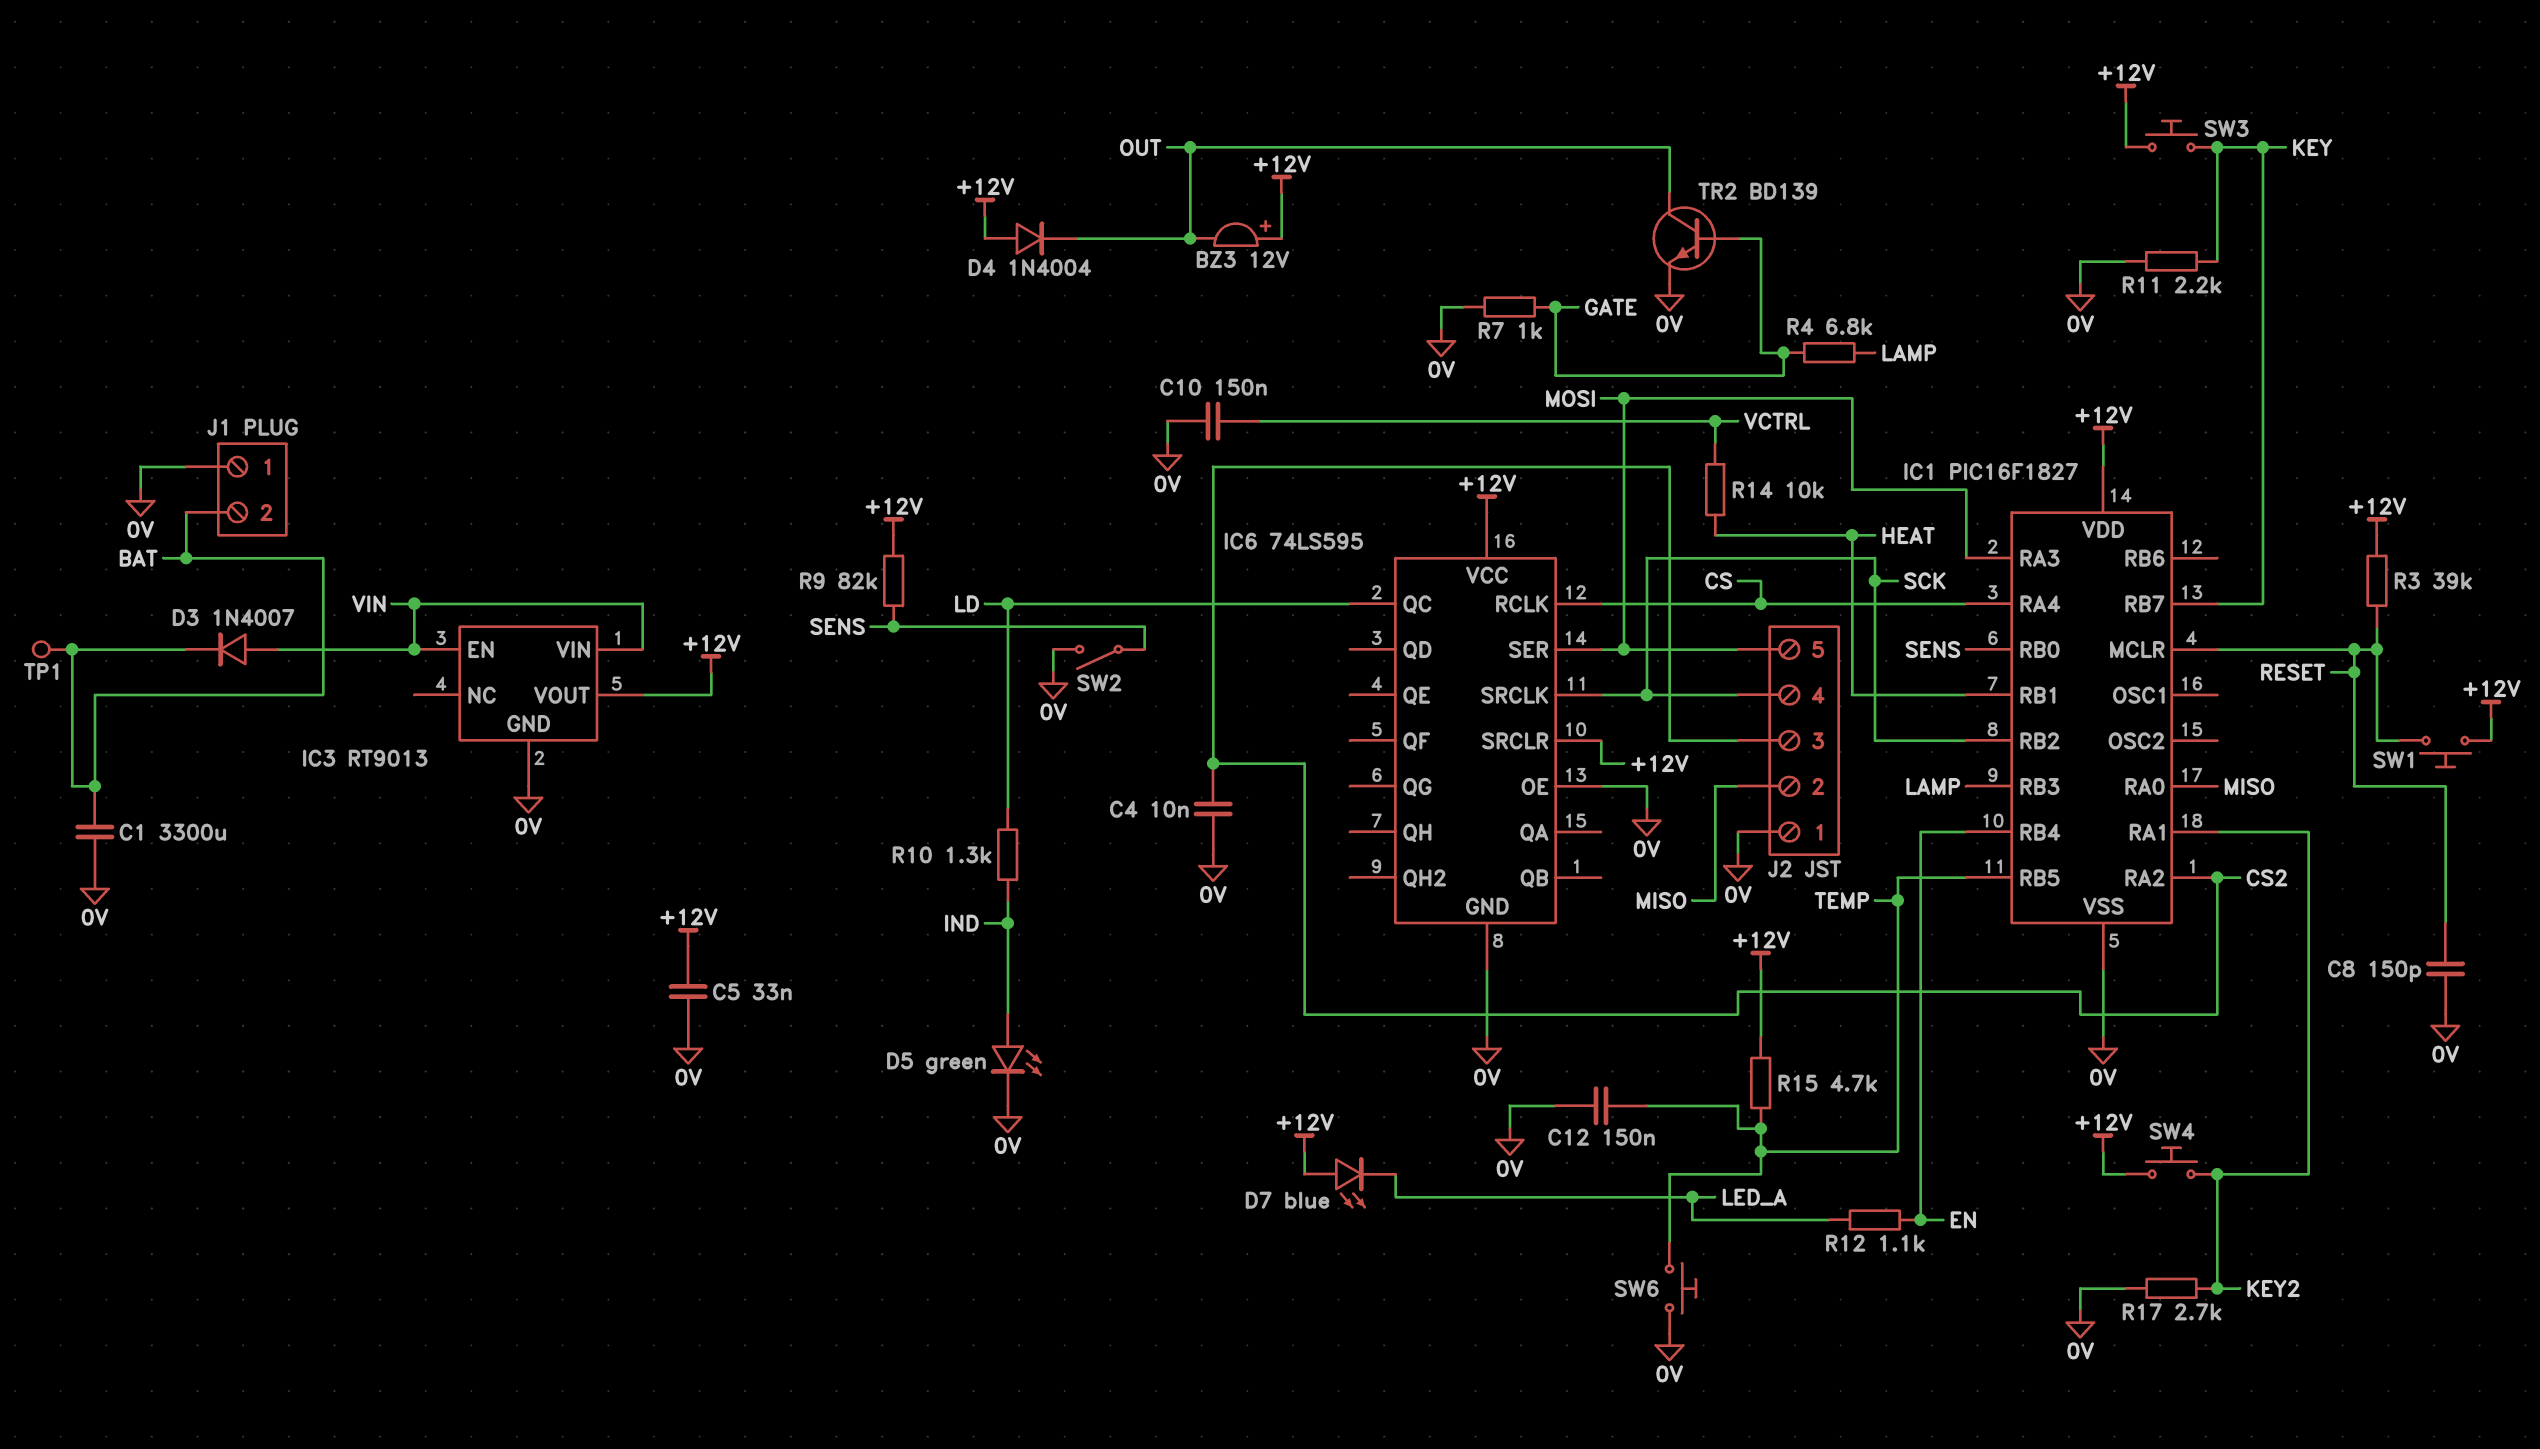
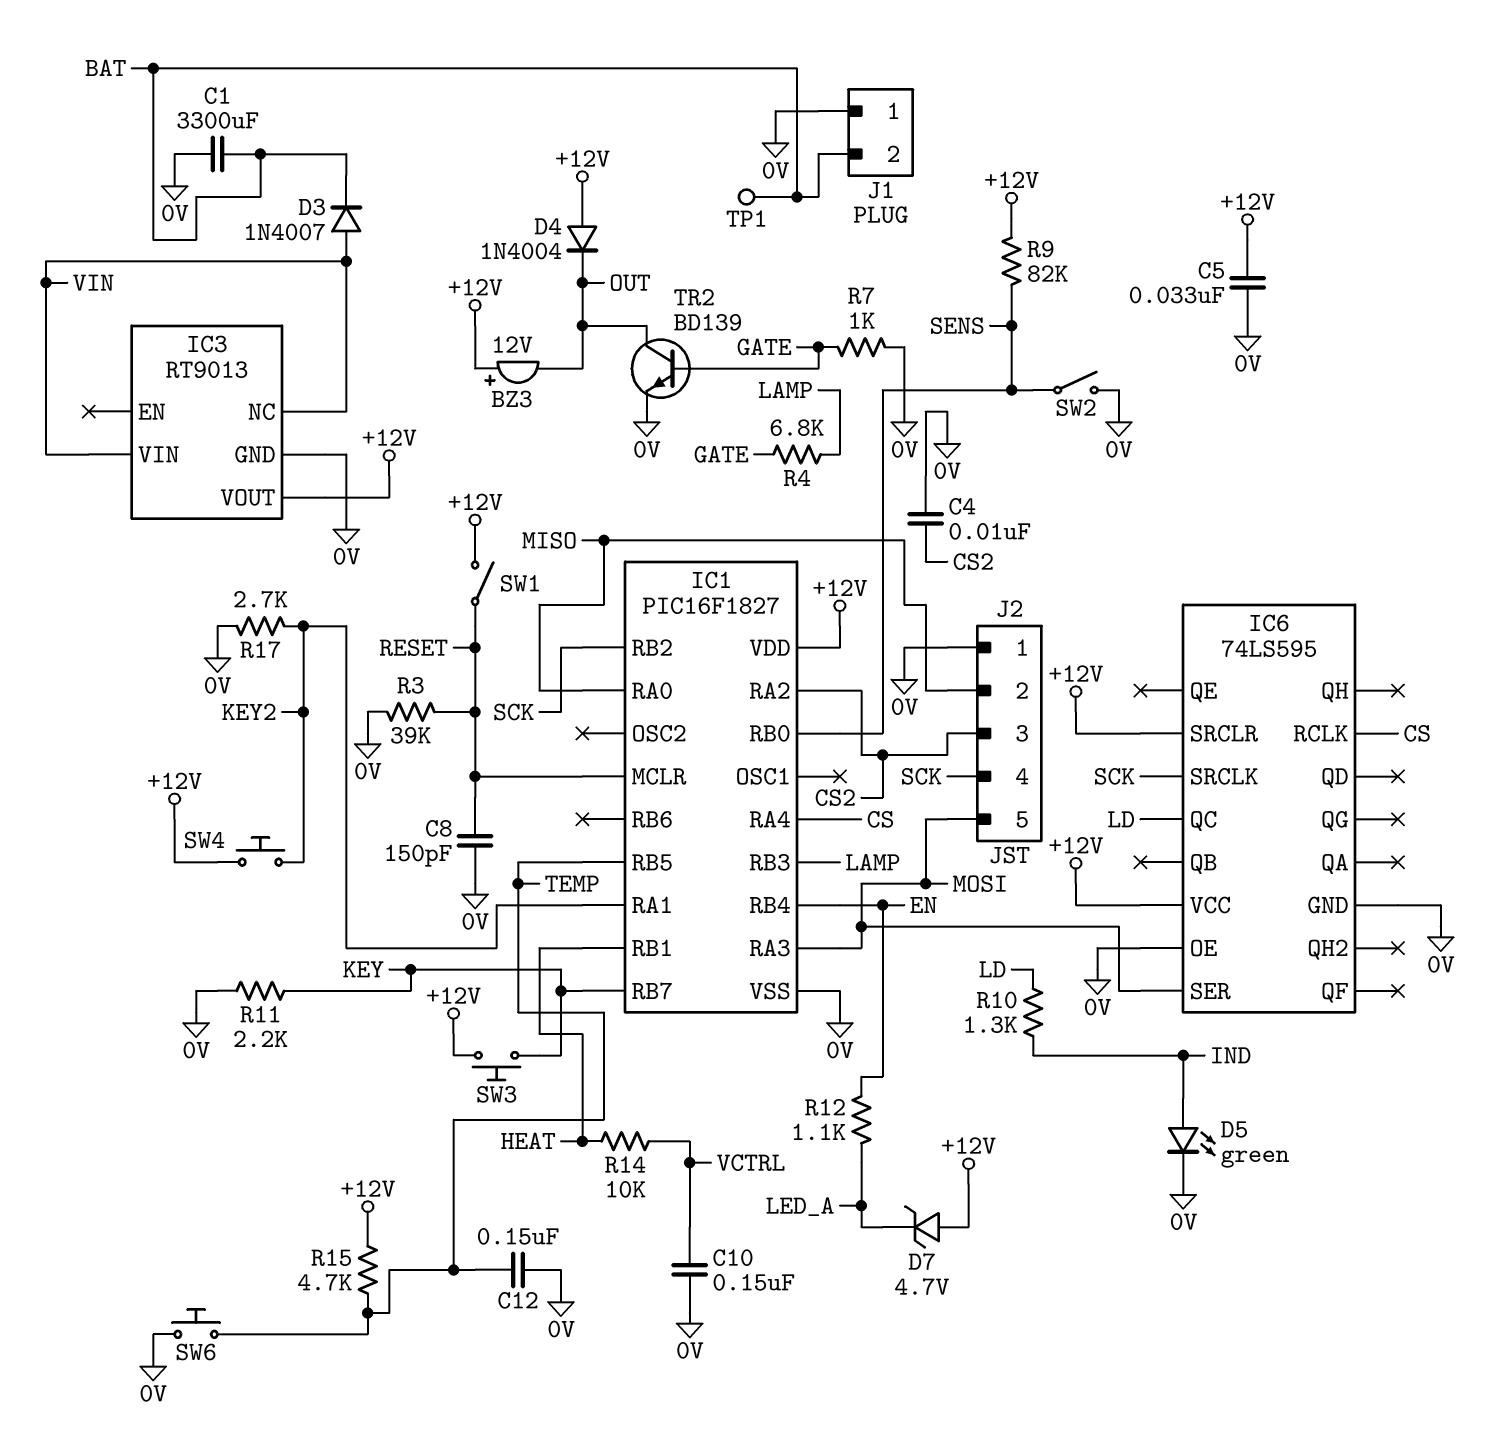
D7: LED blue (A +12V, K LED_A) -> zener 4.7V (A +12V, K LED_A)
IC3 pin EN: VIN -> none
IC3 pin NC: none -> VIN
R3: 39k (+12V, RESET) -> 39k (0V, RESET)
SW1: button (+12V, RESET) -> switch (+12V, RESET)

